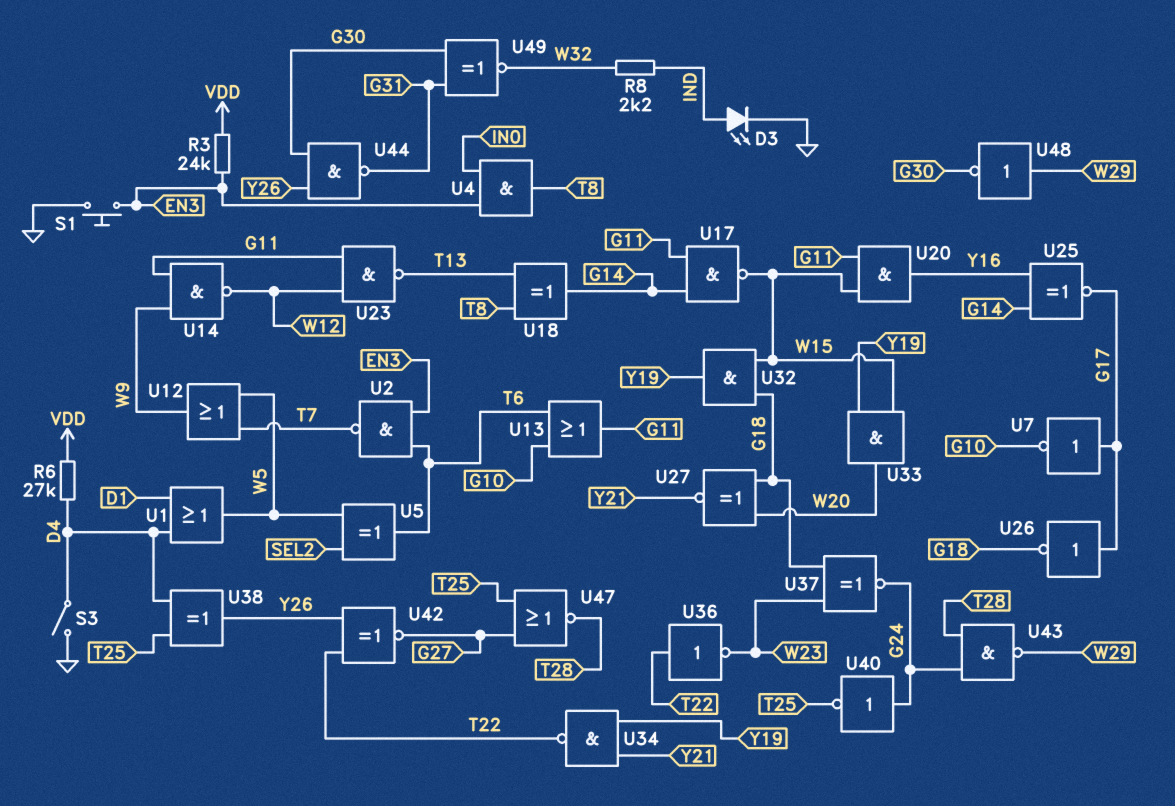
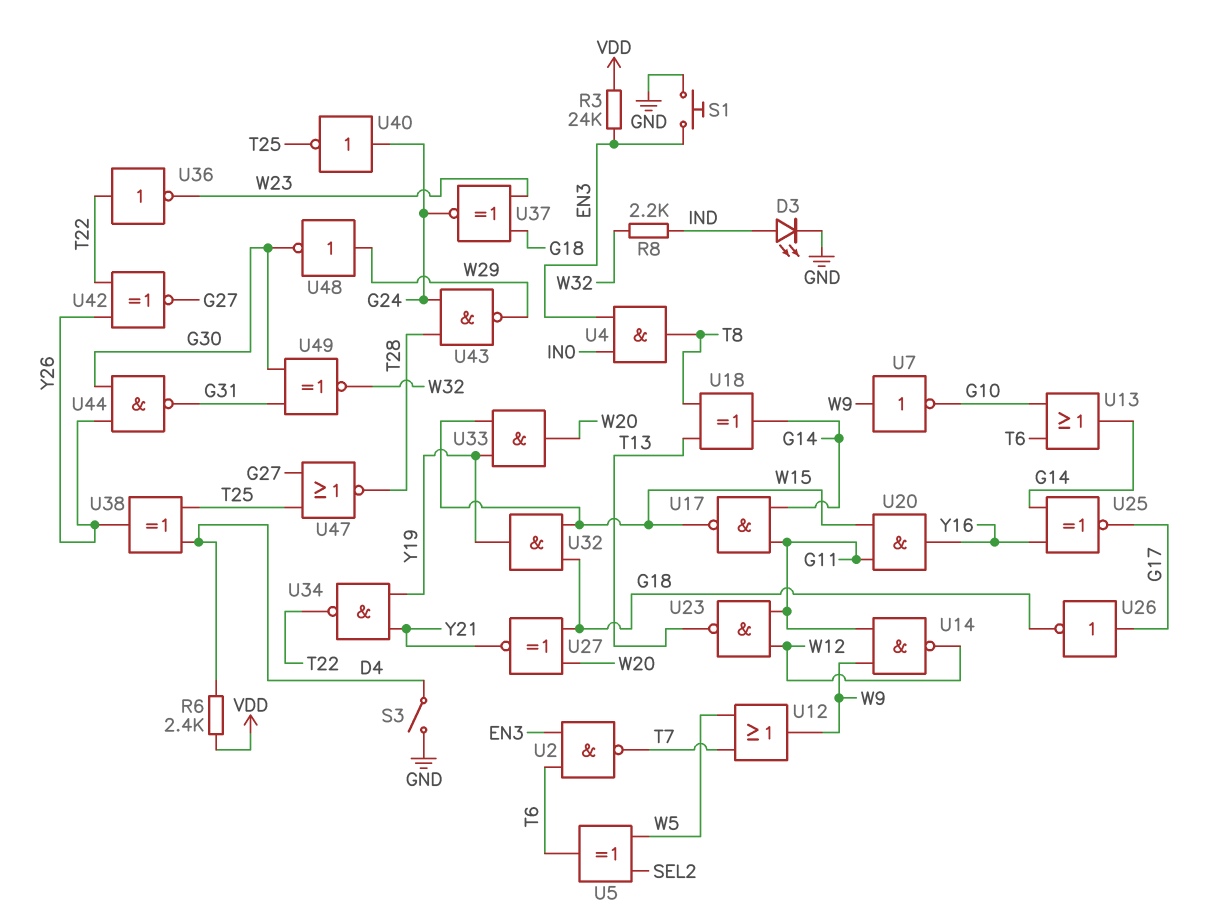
R6: 27k (D4, VDD) -> 2.4k (D4, VDD)
U1: OR (in D1, in D4, out W5) -> none
U7: NOT (in G17, out G10) -> NOT (in W9, out G10)
U13: OR (in G10, in T6, out G11) -> OR (in G10, in T6, out G14)

